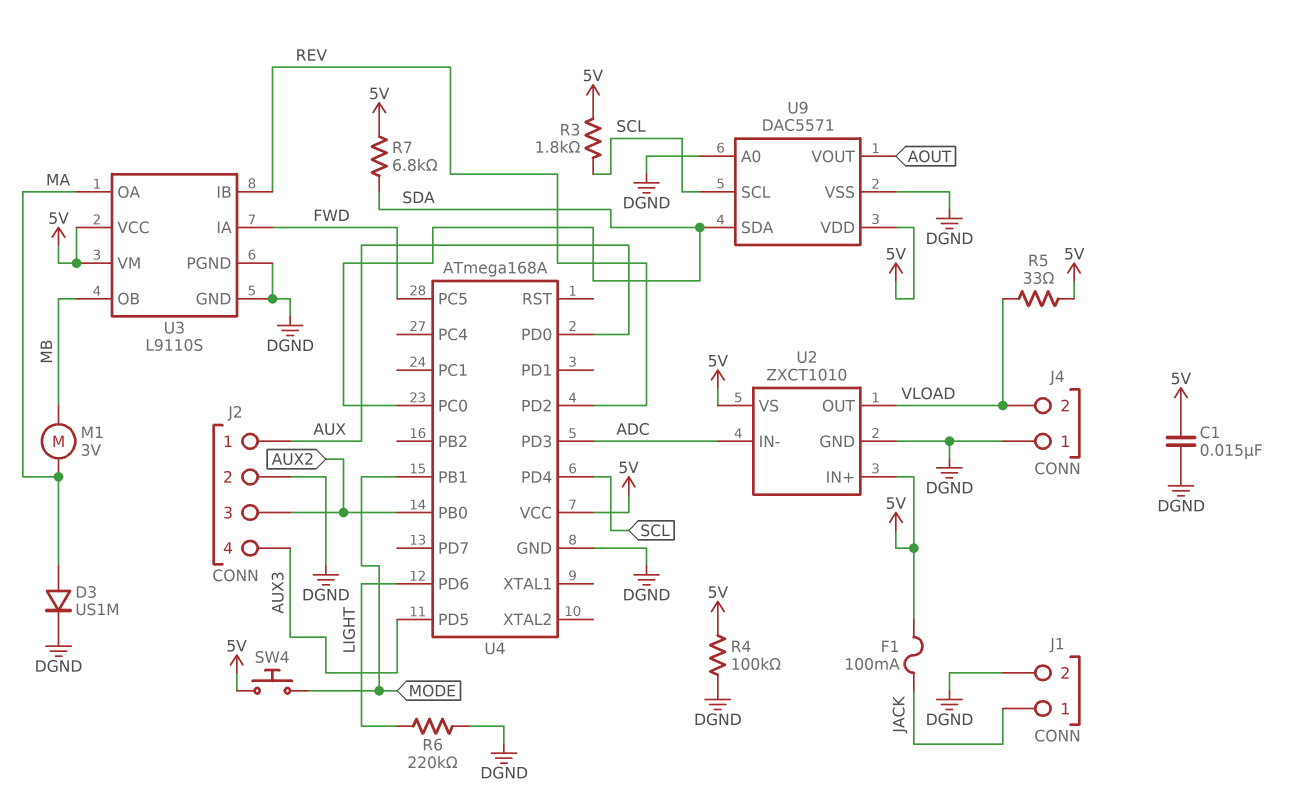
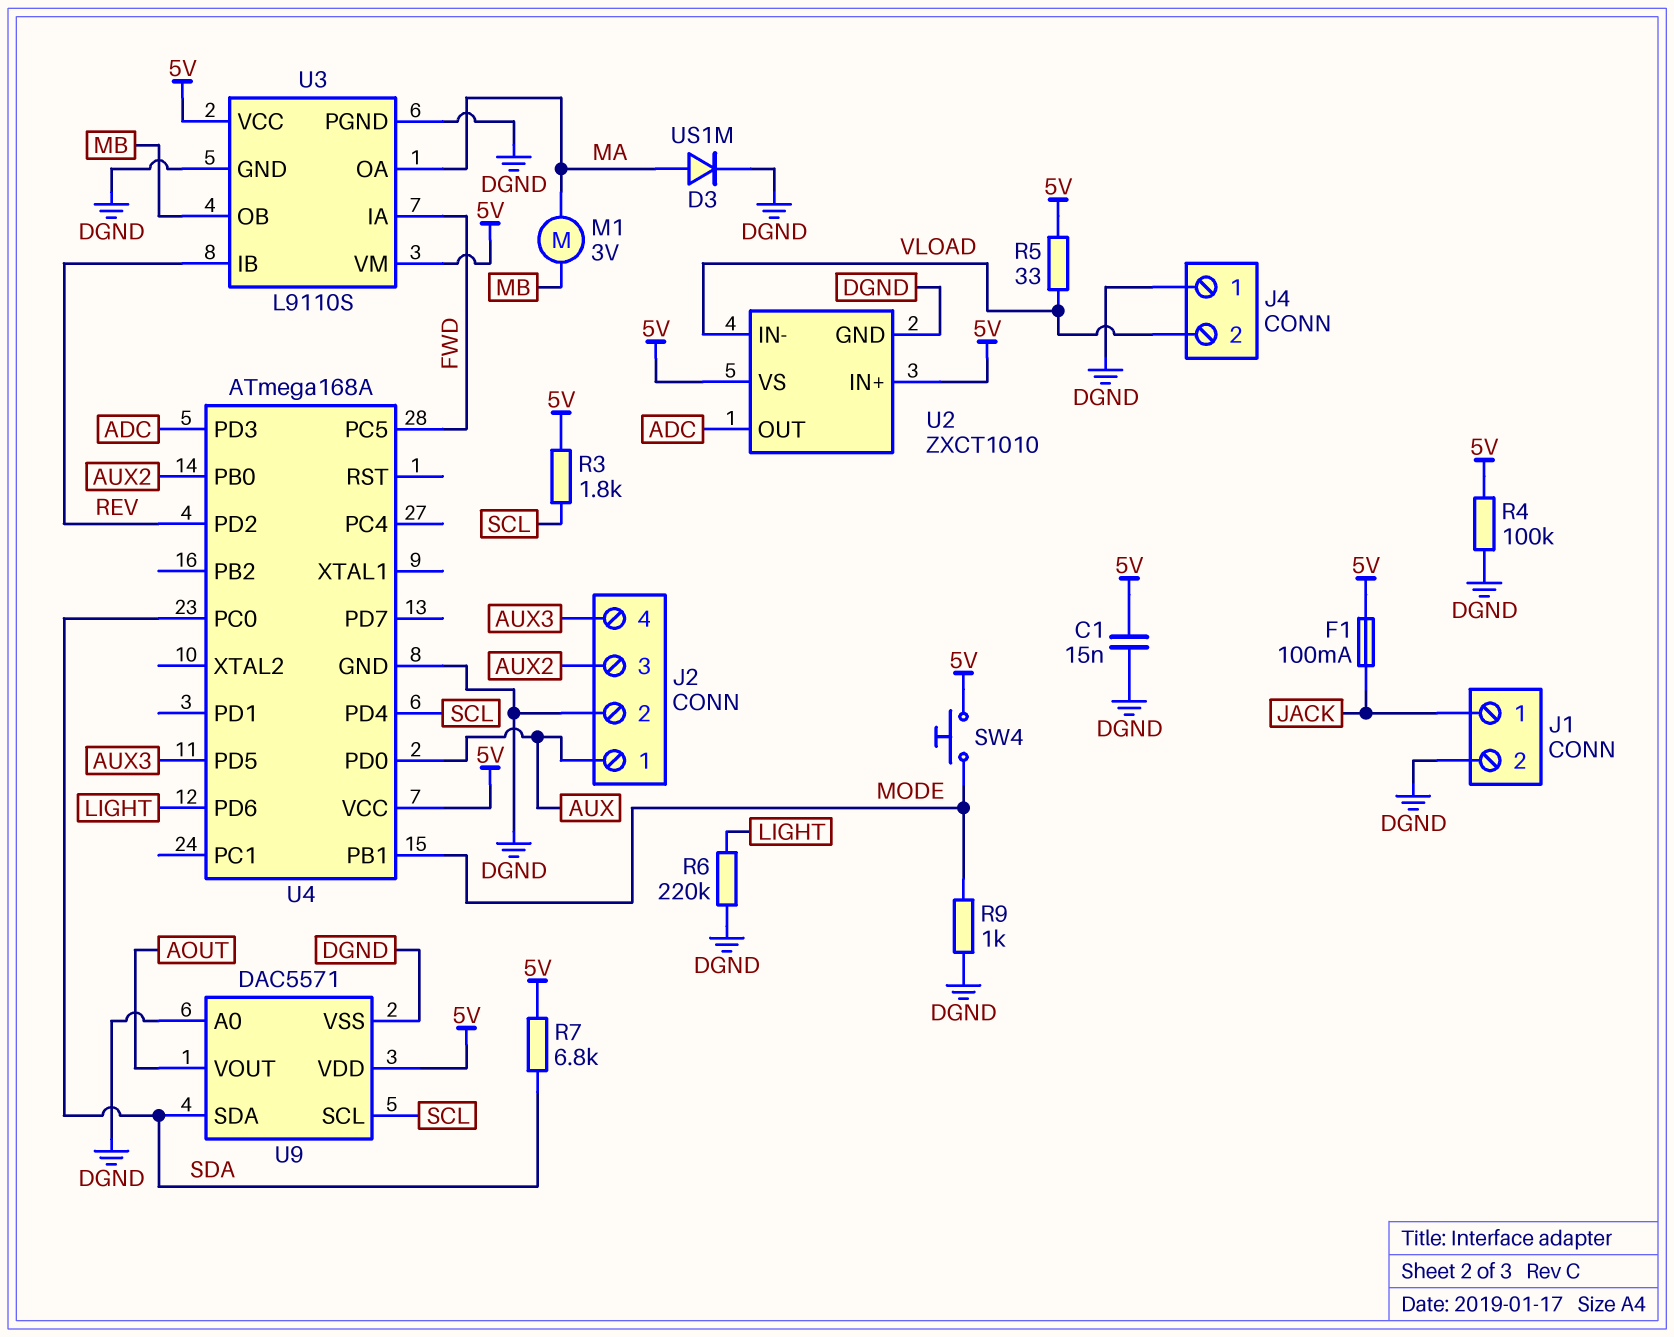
R9: none -> 1k (DGND, MODE)
U2 pin IN-: ADC -> VLOAD
U2 pin OUT: VLOAD -> ADC

